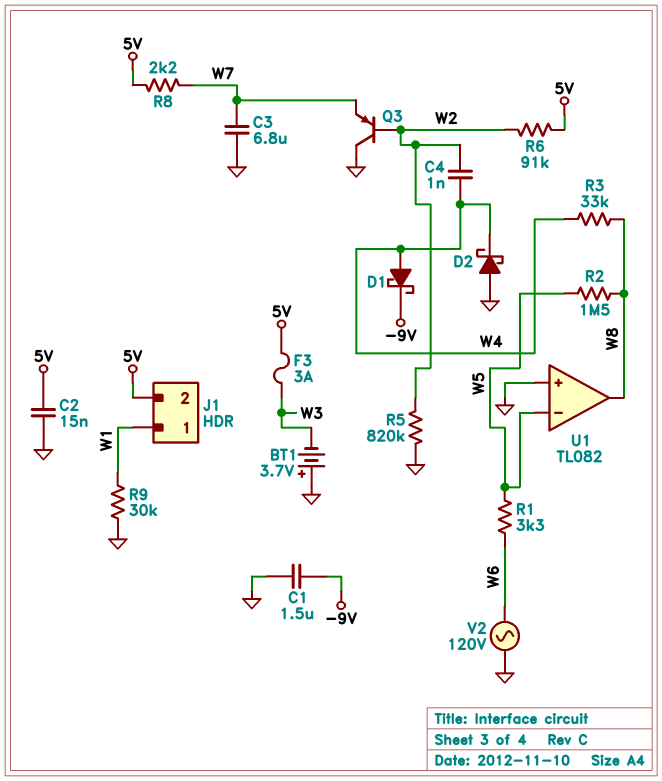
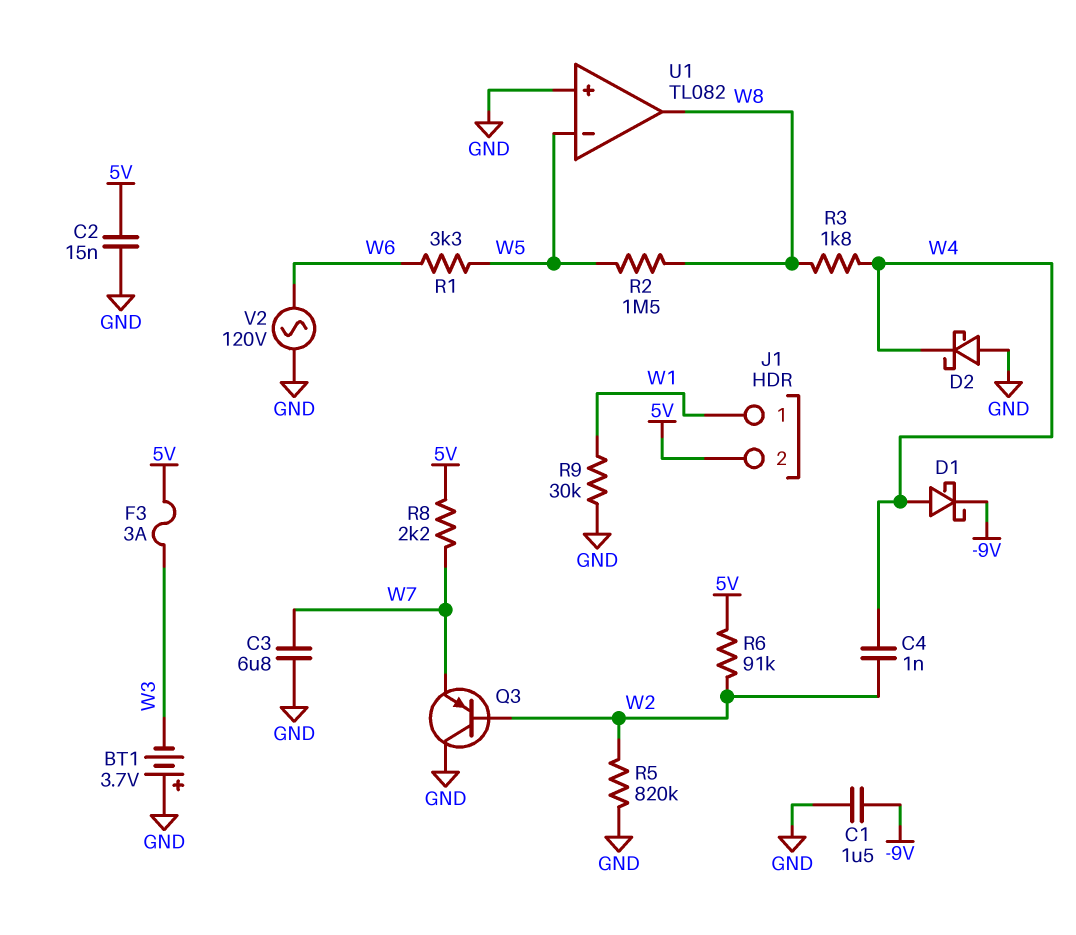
R3: 33k (W4, W8) -> 1.8k (W4, W8)

